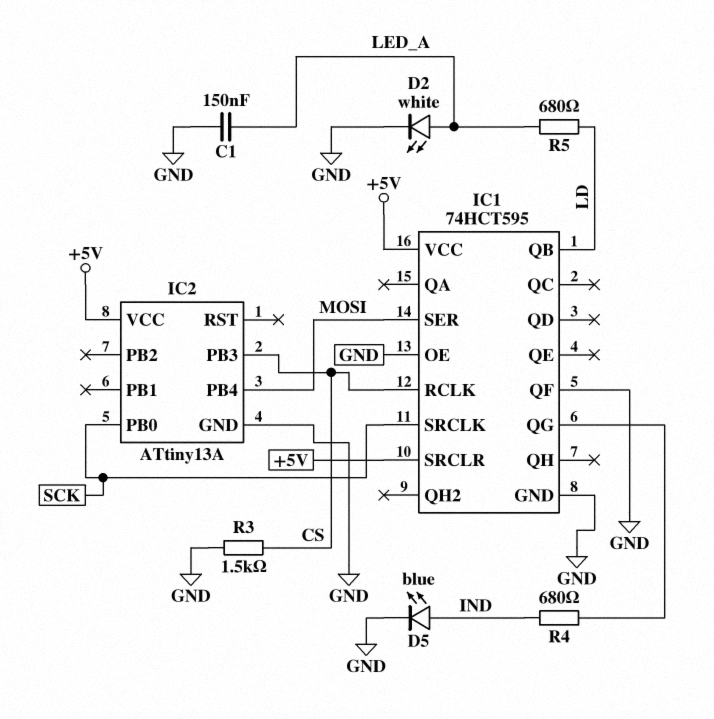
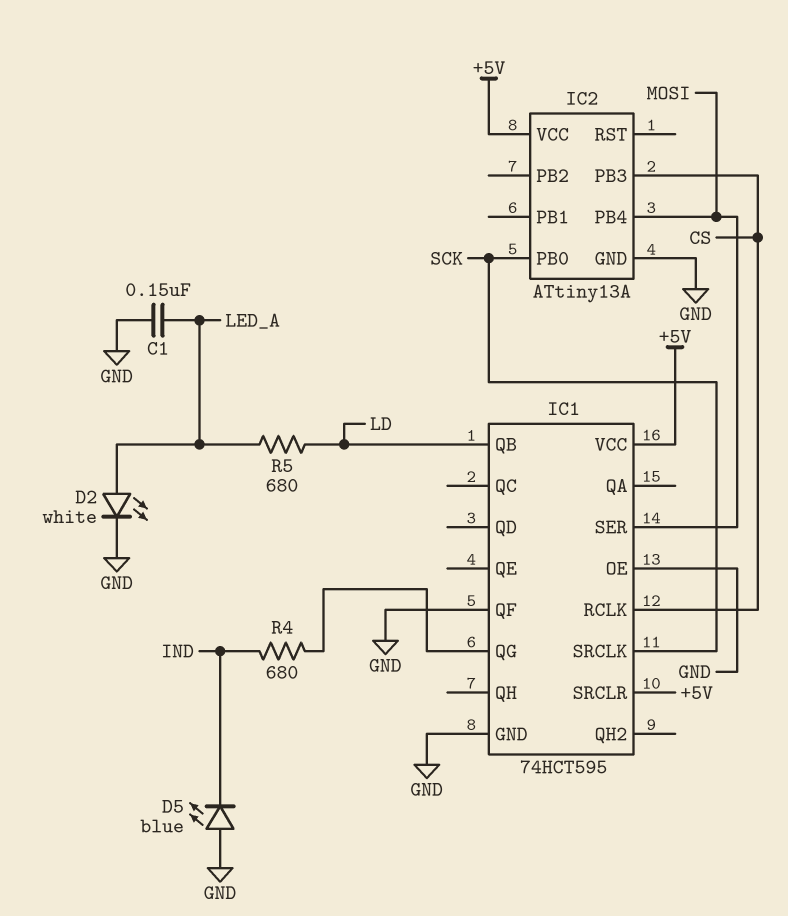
D5: LED blue (A IND, K GND) -> LED blue (A GND, K IND)
R3: 1.5k (CS, GND) -> none

